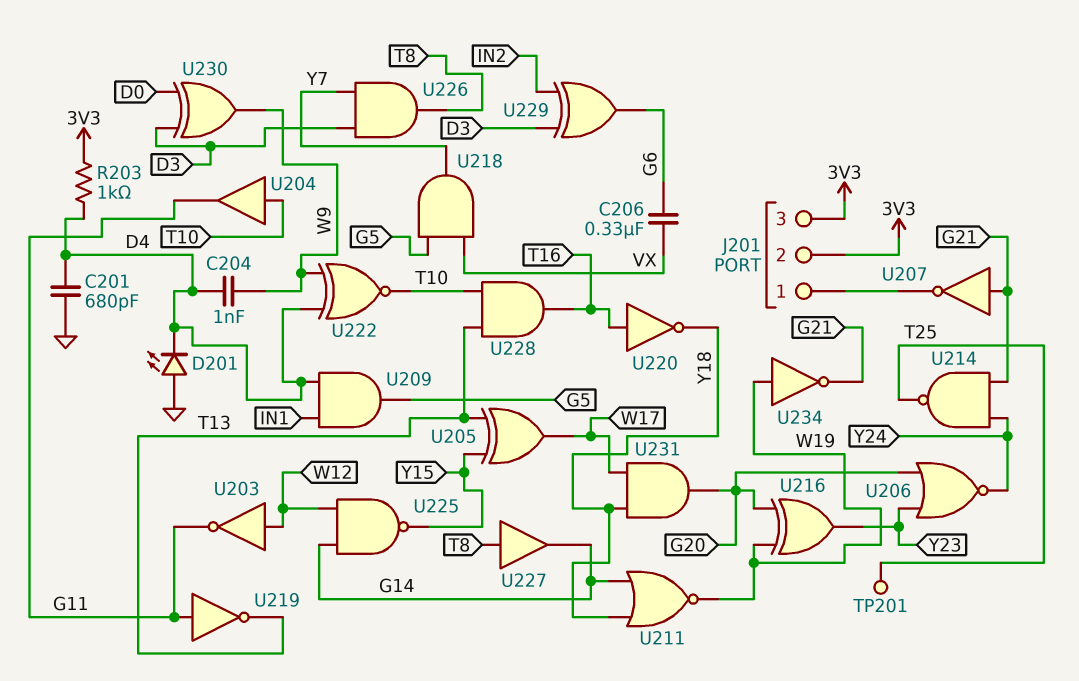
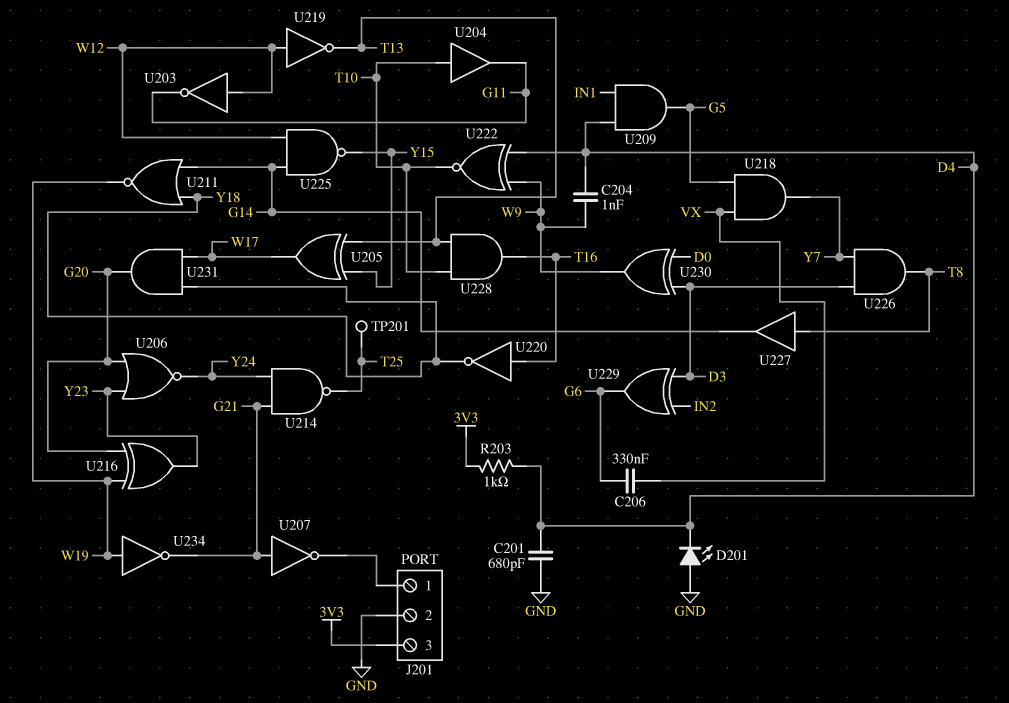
J201 pin 2: 3V3 -> GND
U219: NOT (in G11, out T13) -> NOT (in W12, out T13)

